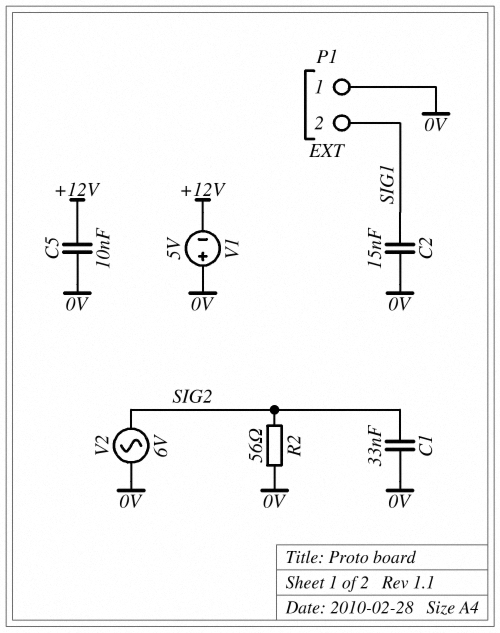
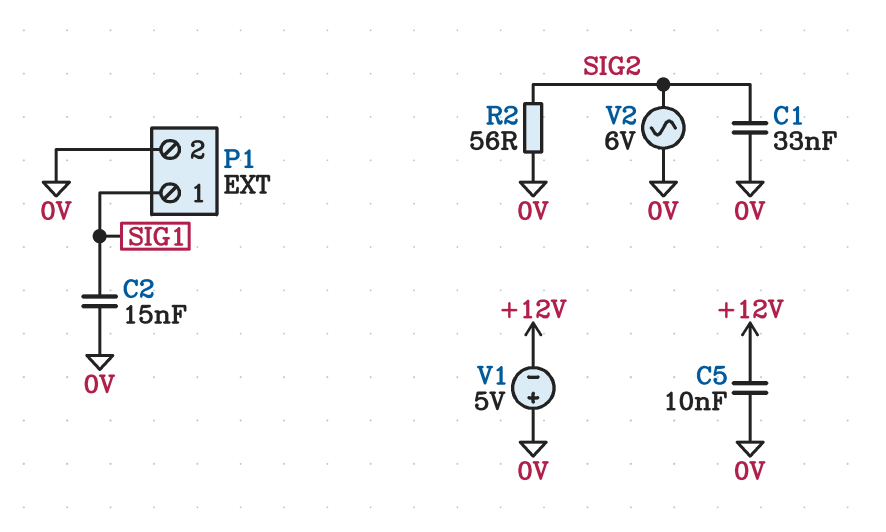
P1 pin 1: 0V -> SIG1
P1 pin 2: SIG1 -> 0V

